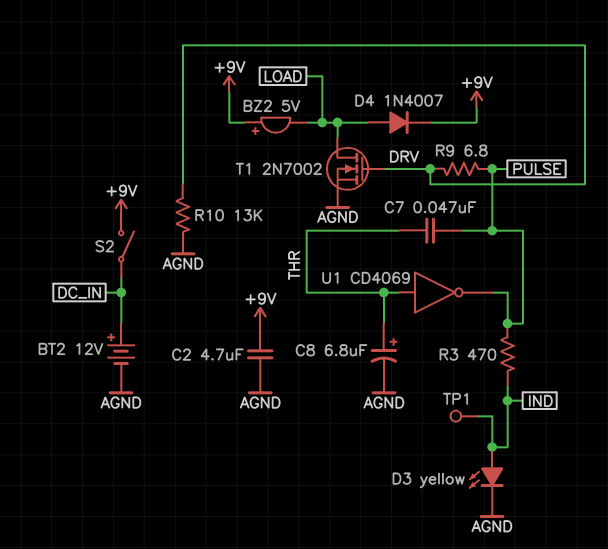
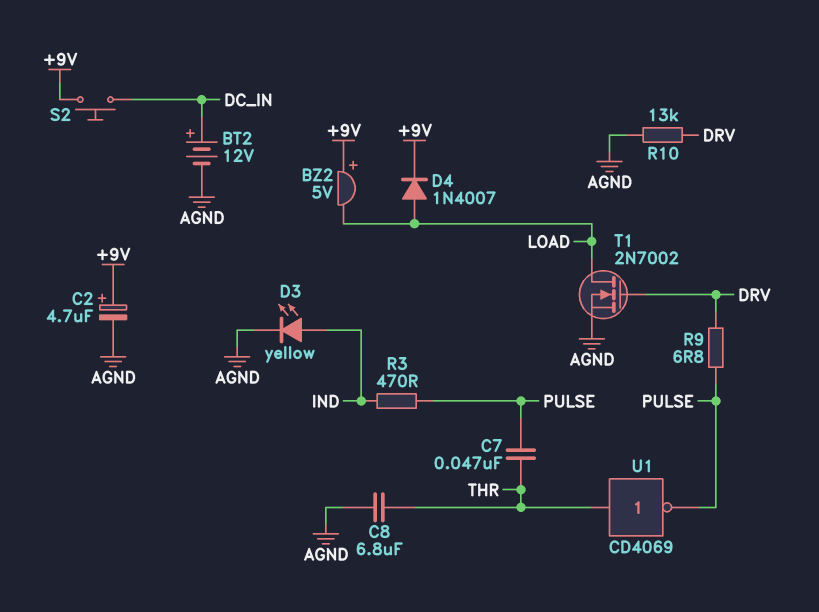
C2: 4.7uF (+9V, AGND) -> 4.7uF (plus +9V, minus AGND)
C8: 6.8uF (plus THR, minus AGND) -> 6.8uF (AGND, THR)
S2: switch (+9V, DC_IN) -> button (+9V, DC_IN)
TP1: test point (IND) -> none

